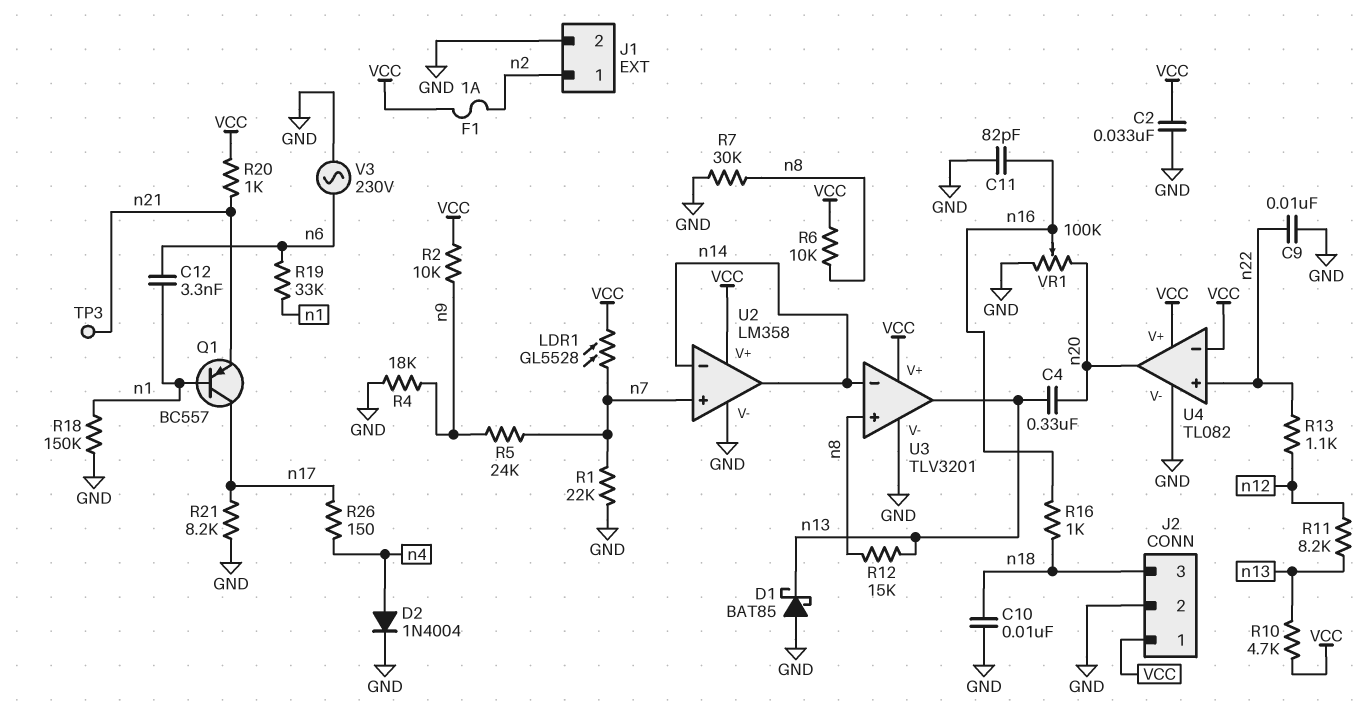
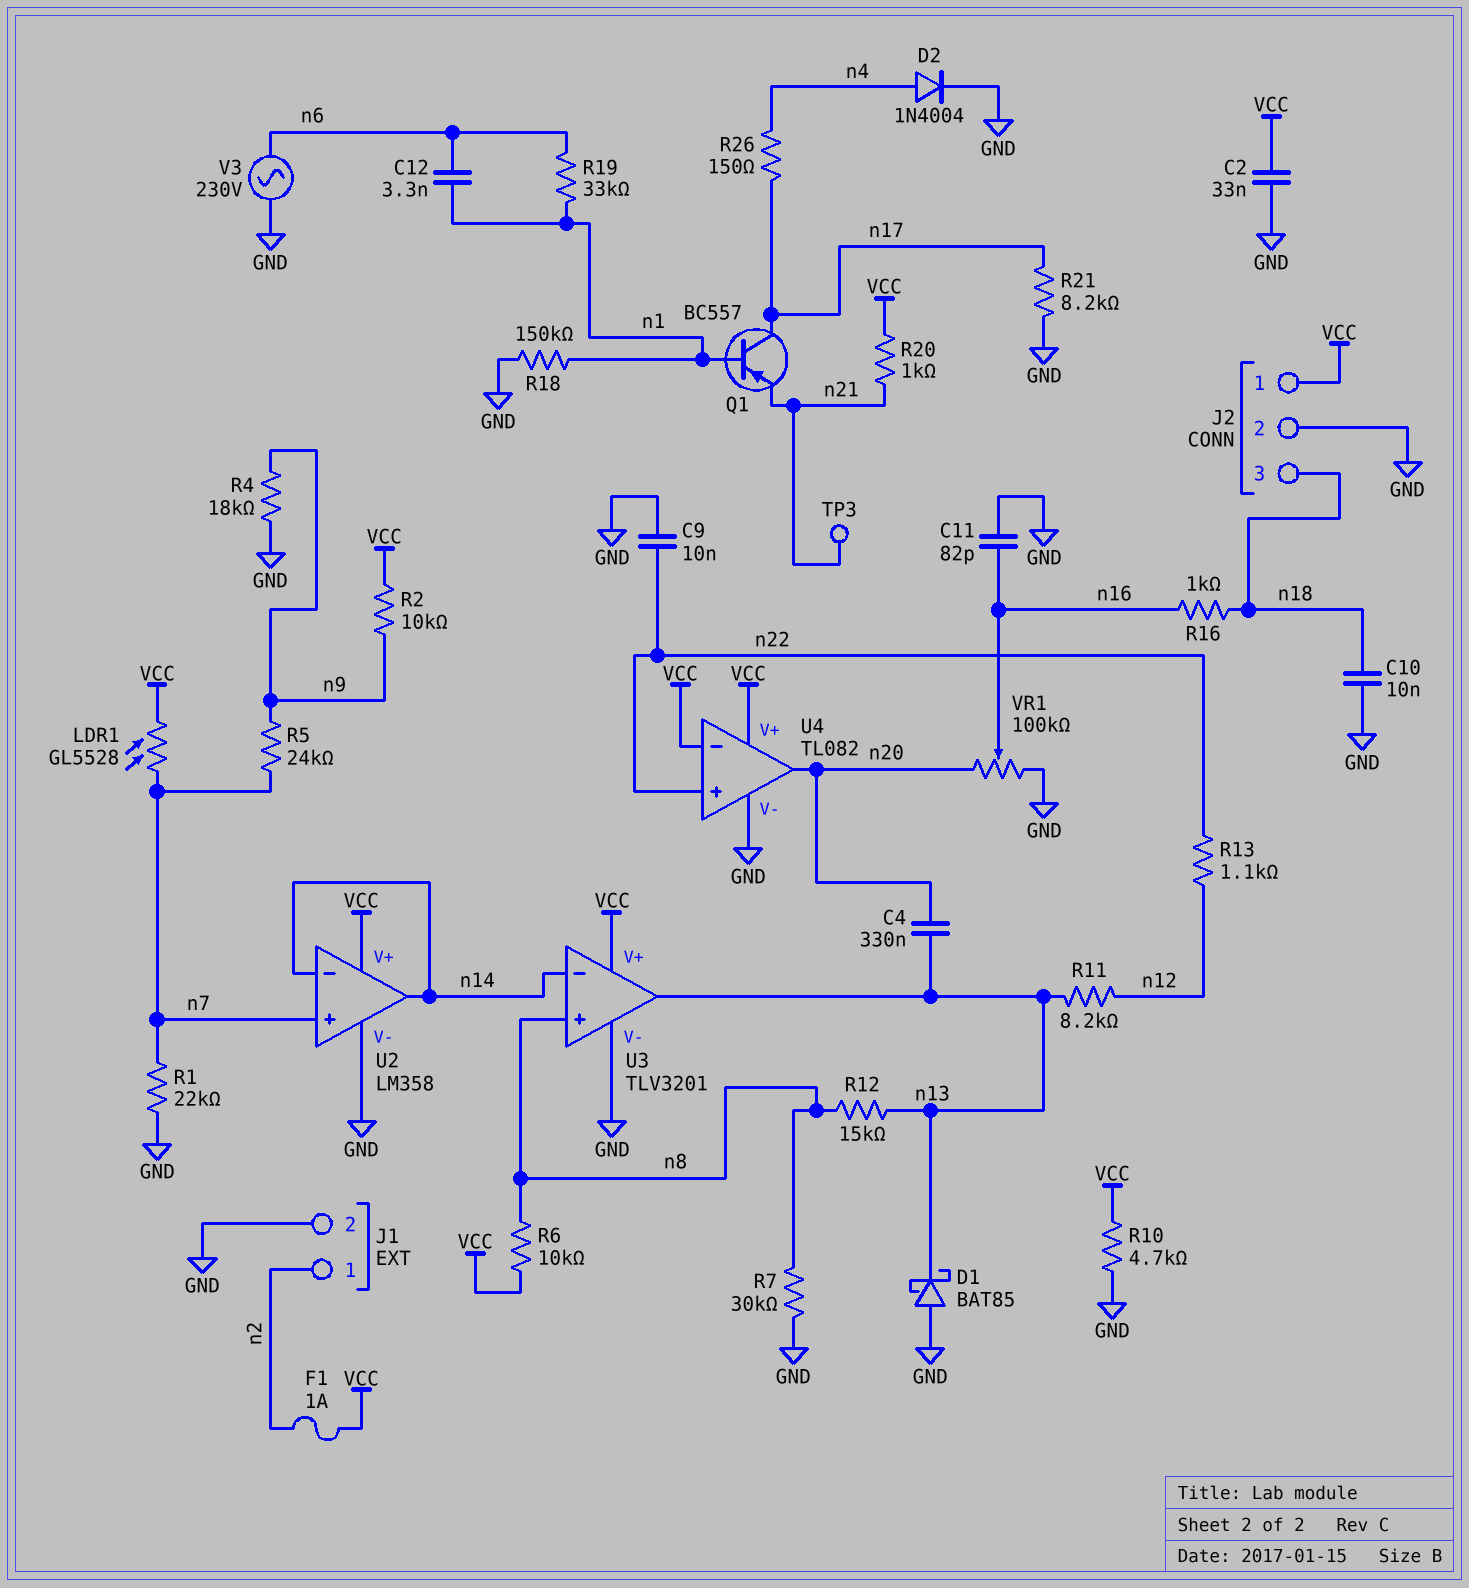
R10: 4.7k (VCC, n13) -> 4.7k (GND, VCC)

